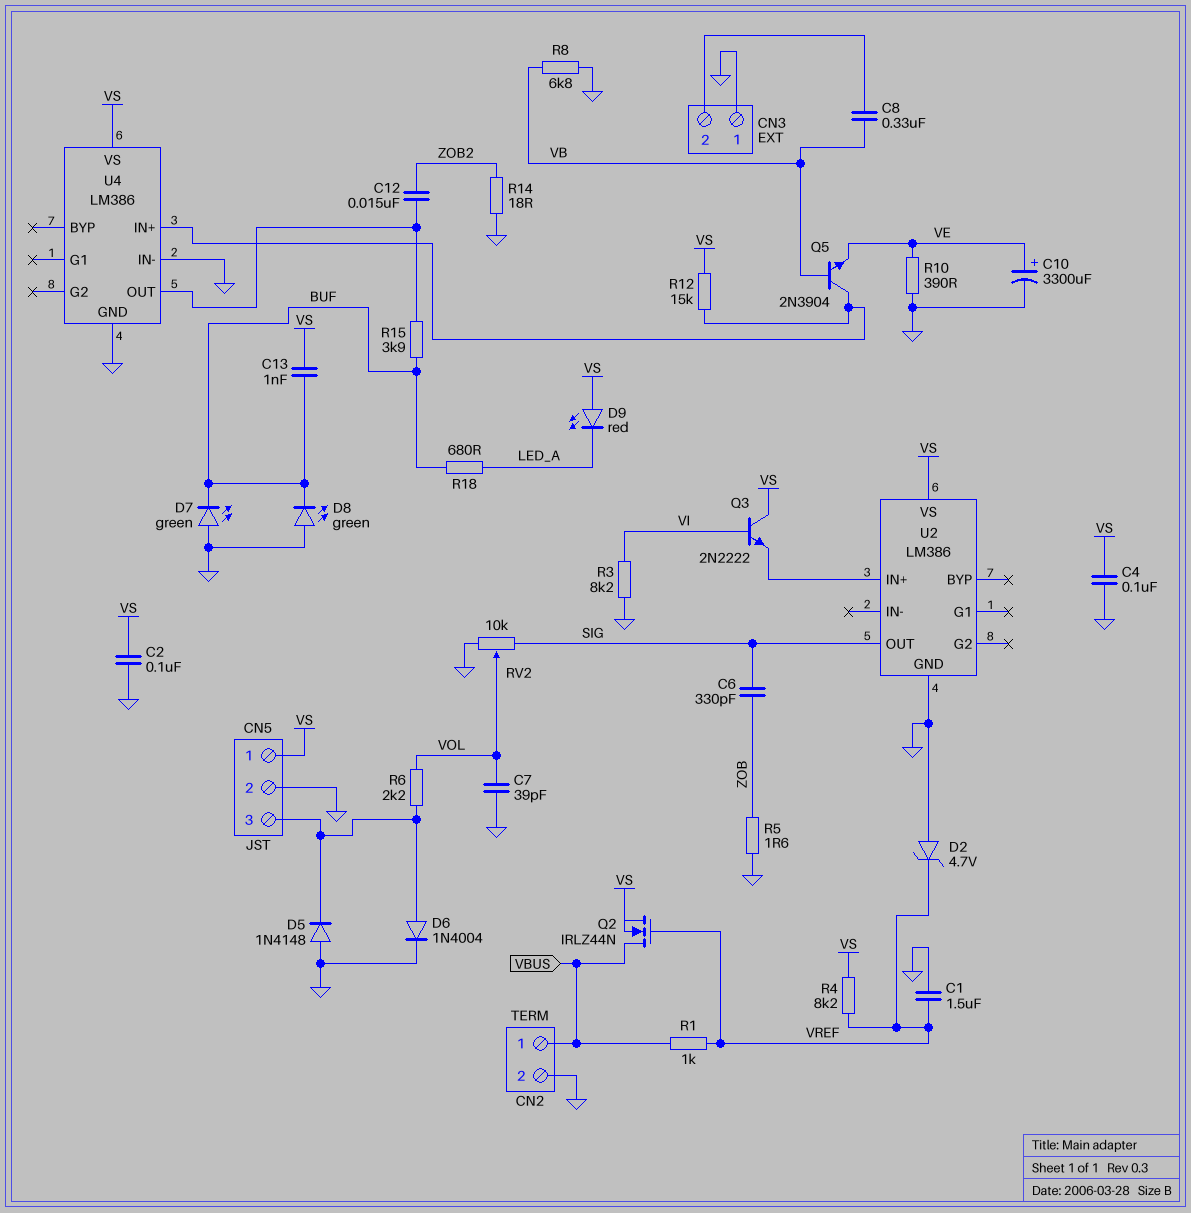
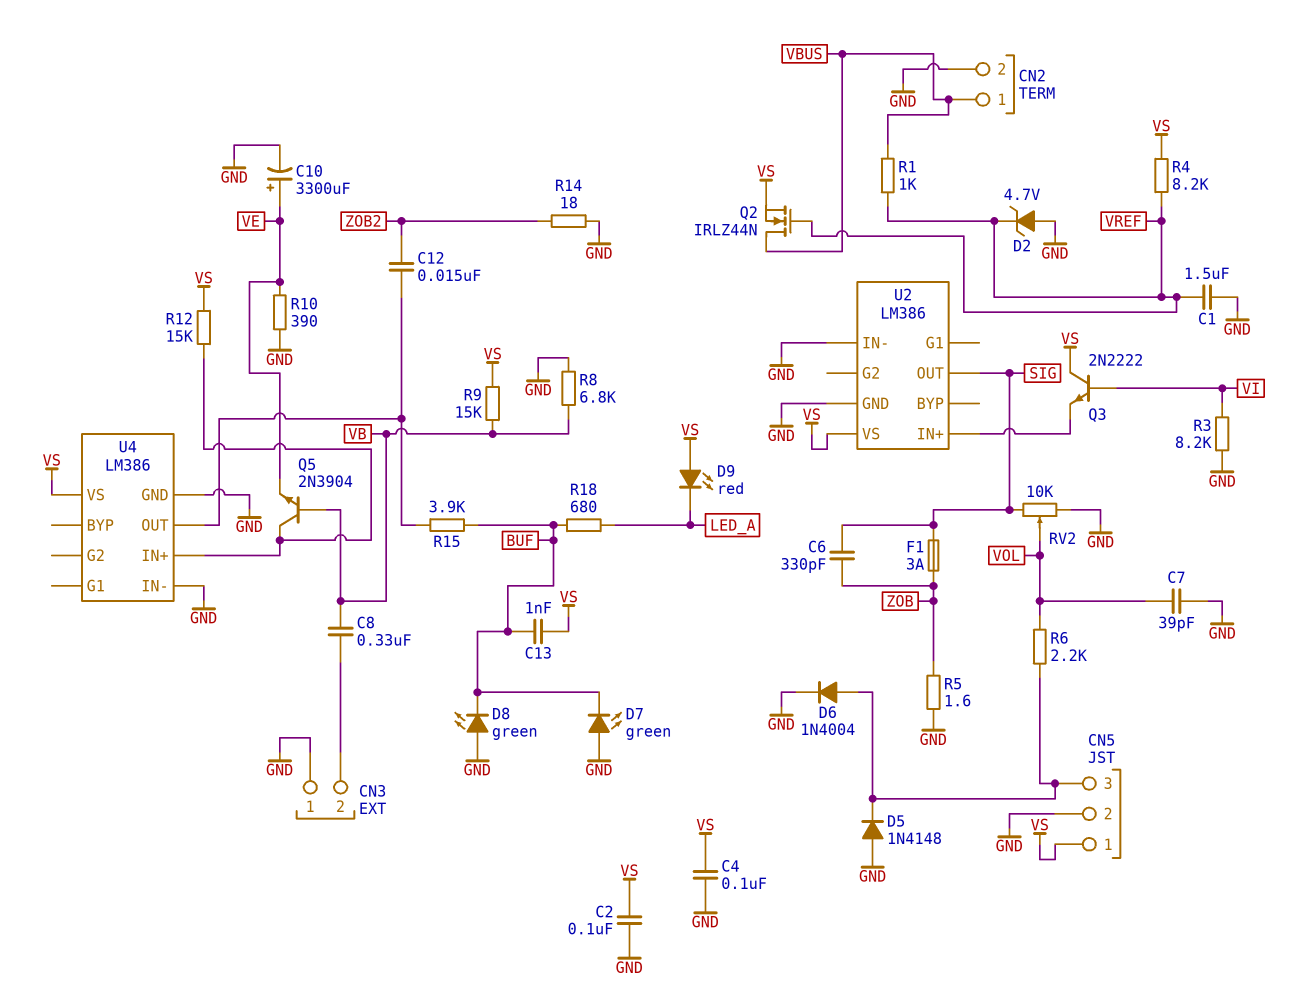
F1: none -> 3A (SIG, ZOB)
R9: none -> 15k (VB, VS)
U2 pin IN-: none -> GND

